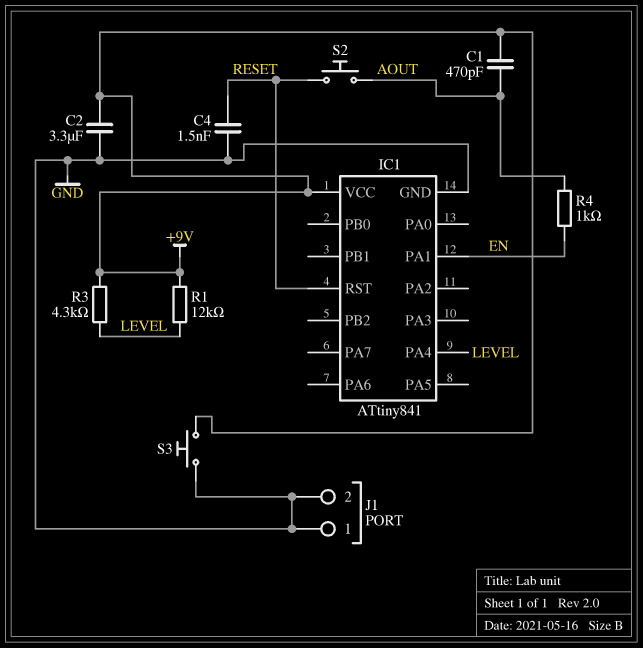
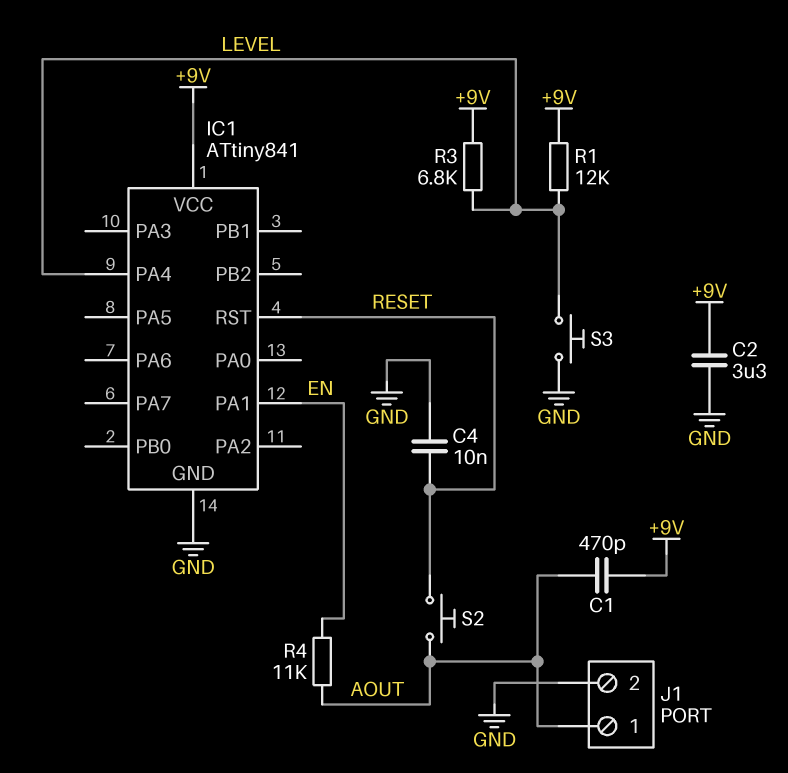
C4: 1.5nF (GND, RESET) -> 10nF (GND, RESET)
J1 pin 1: GND -> AOUT
R3: 4.3k (+9V, LEVEL) -> 6.8k (+9V, LEVEL)
R4: 1k (AOUT, EN) -> 11k (AOUT, EN)
S3: button (+9V, GND) -> button (GND, LEVEL)

